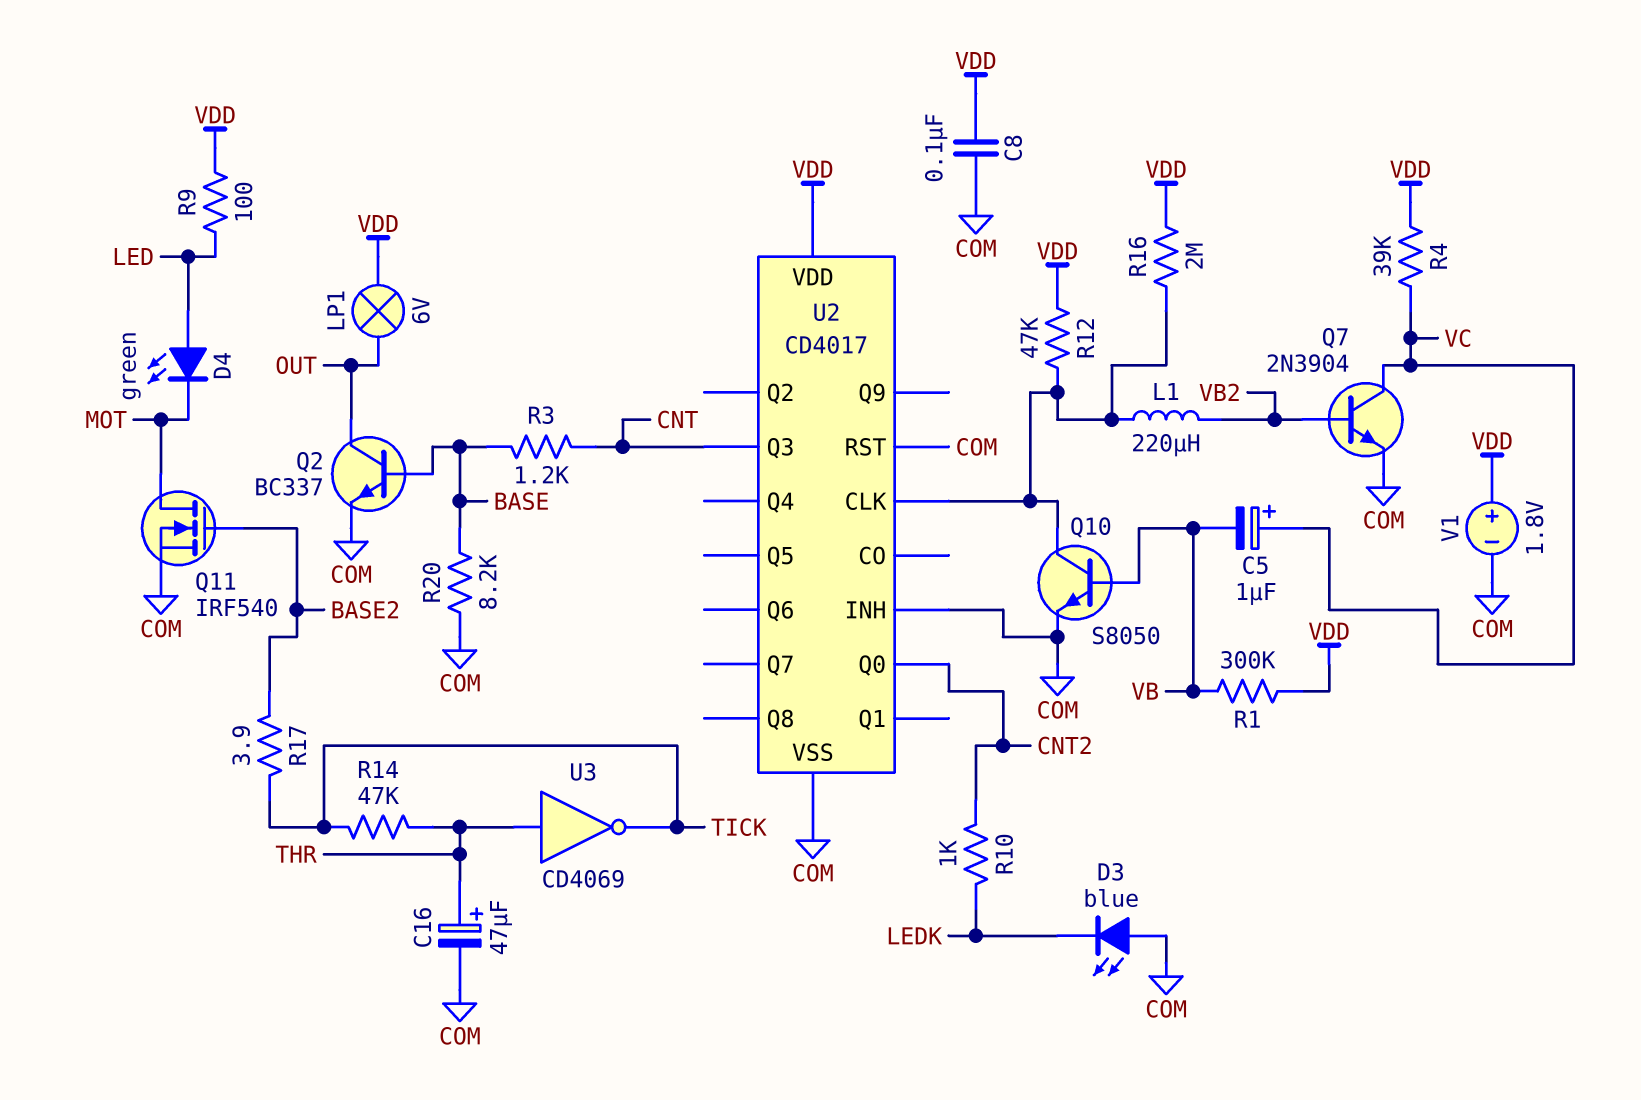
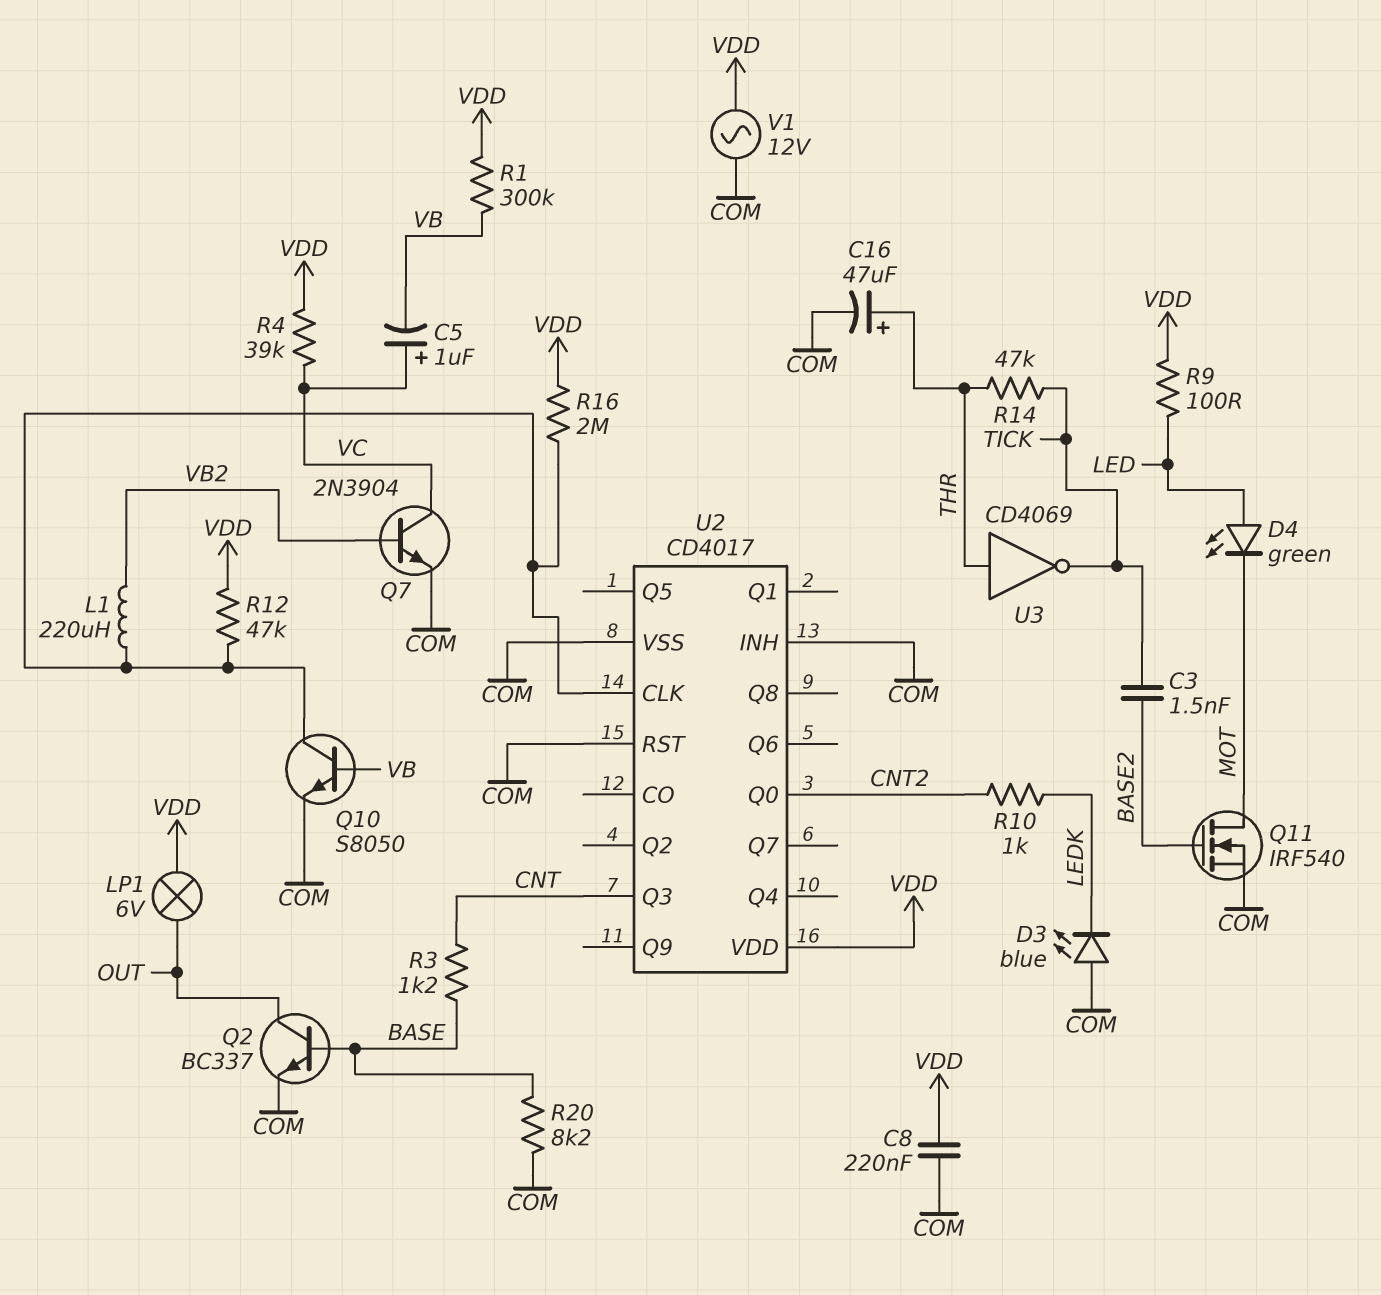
C3: none -> 1.5nF (BASE2, TICK)
C8: 100nF (COM, VDD) -> 220nF (COM, VDD)
R17: 3.9 (BASE2, TICK) -> none
V1: 1.8V (plus VDD, minus COM) -> AC 12V (COM, VDD)

